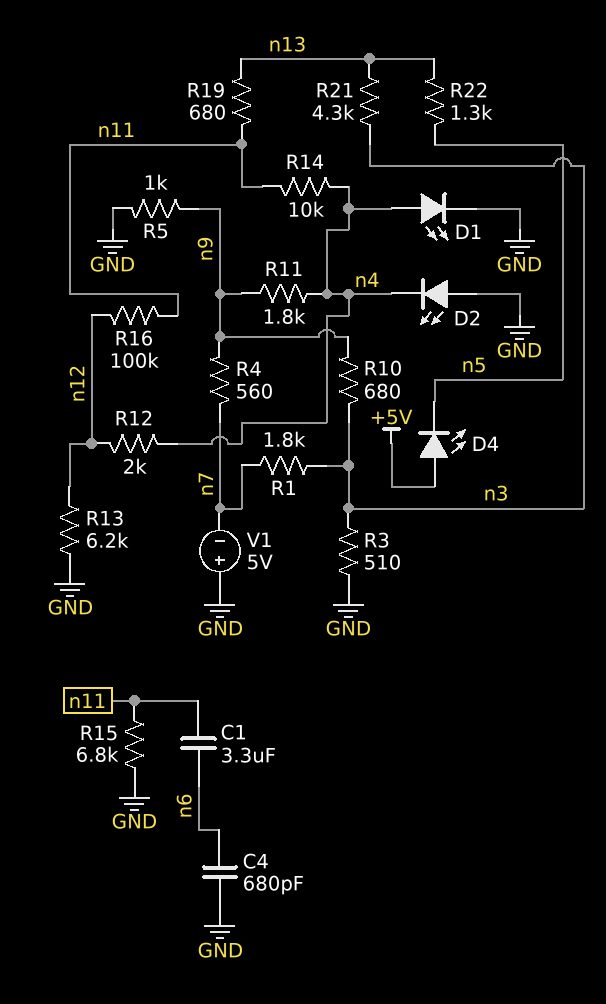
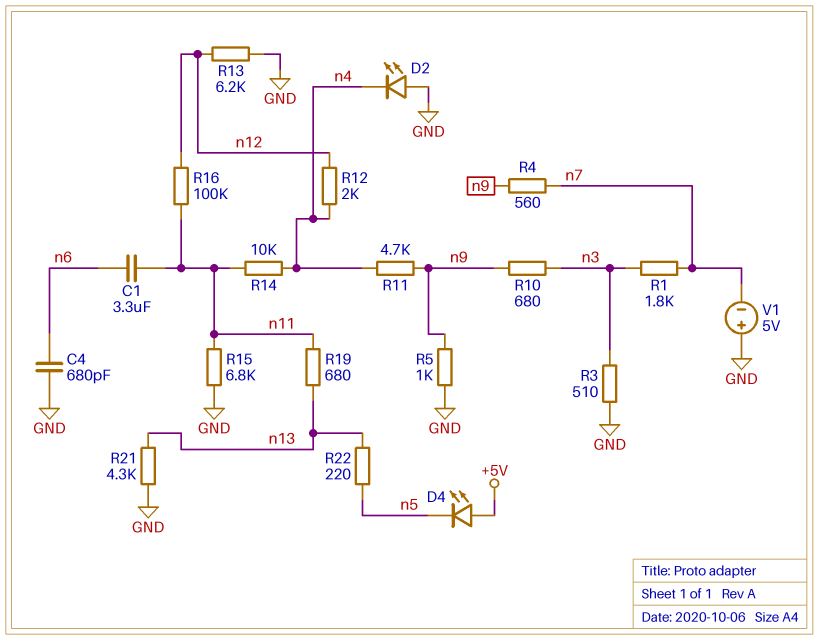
D1: LED (A n4, K GND) -> none
R11: 1.8k (n4, n9) -> 4.7k (n4, n9)
R21: 4.3k (n3, n13) -> 4.3k (GND, n13)
R22: 1.3k (n5, n13) -> 220 (n5, n13)

